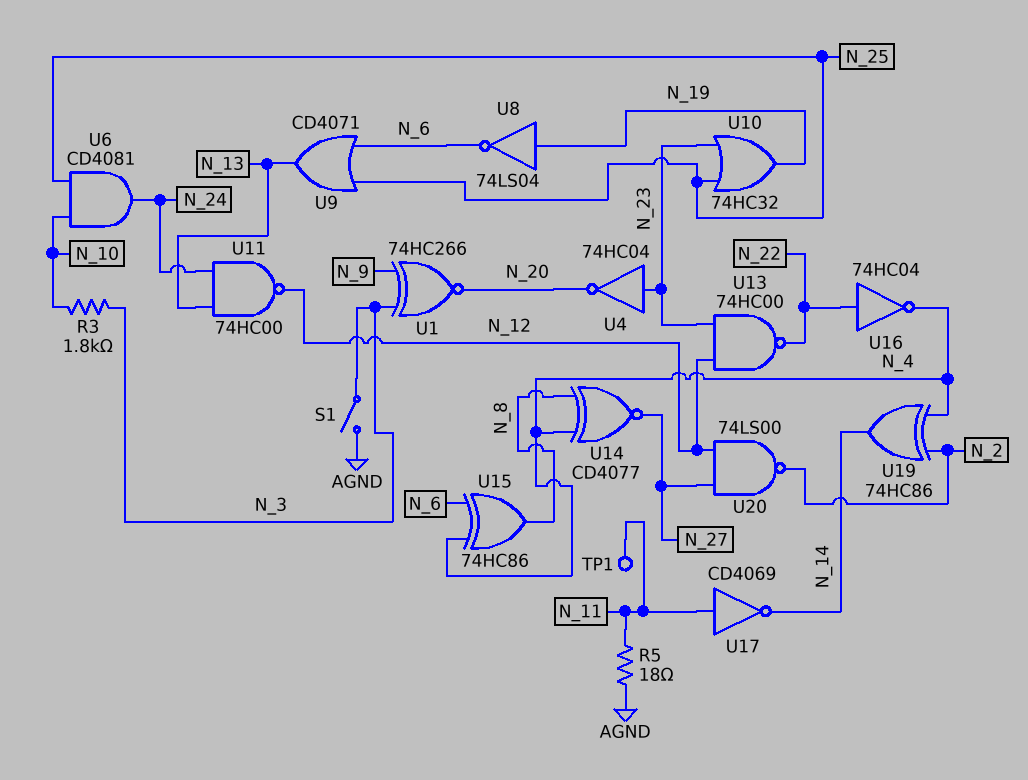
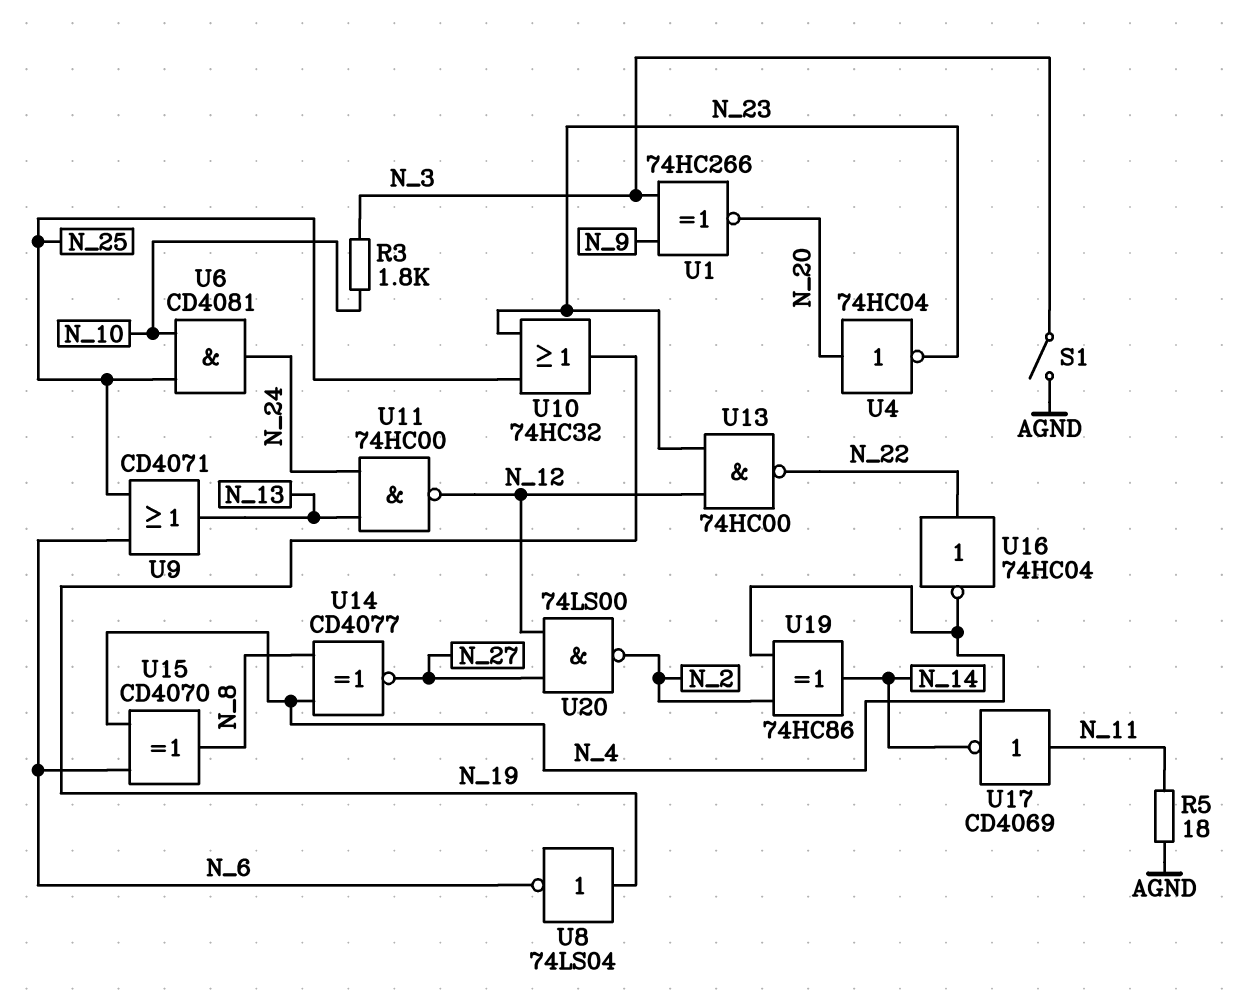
TP1: test point (N_11) -> none
U4: NOT 74HC04 (in N_23, out N_20) -> NOT 74HC04 (in N_20, out N_23)
U15: XOR 74HC86 (in N_4, in N_6, out N_8) -> XOR CD4070 (in N_4, in N_6, out N_8)

